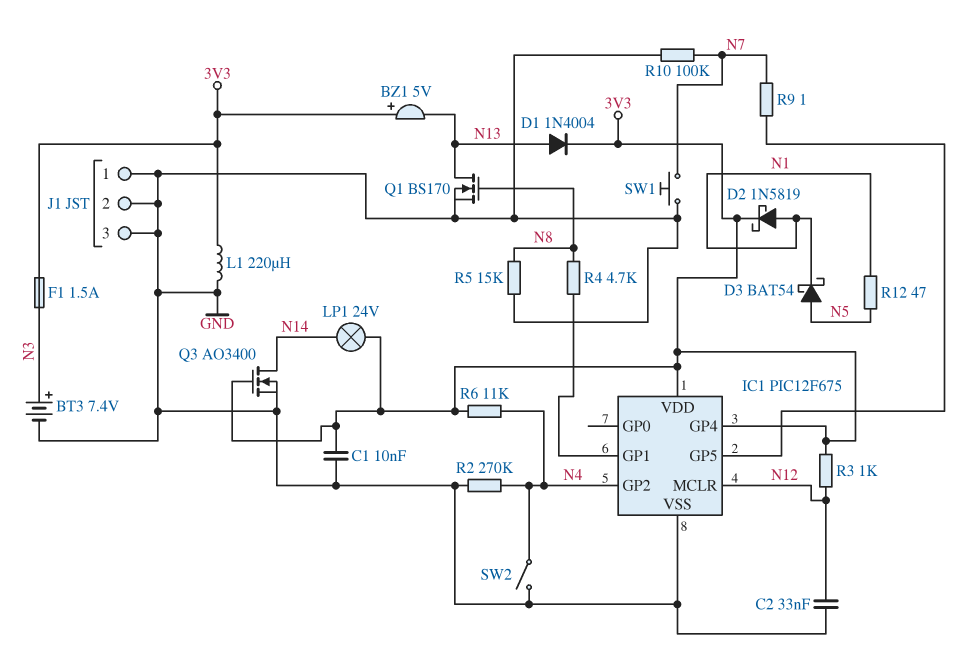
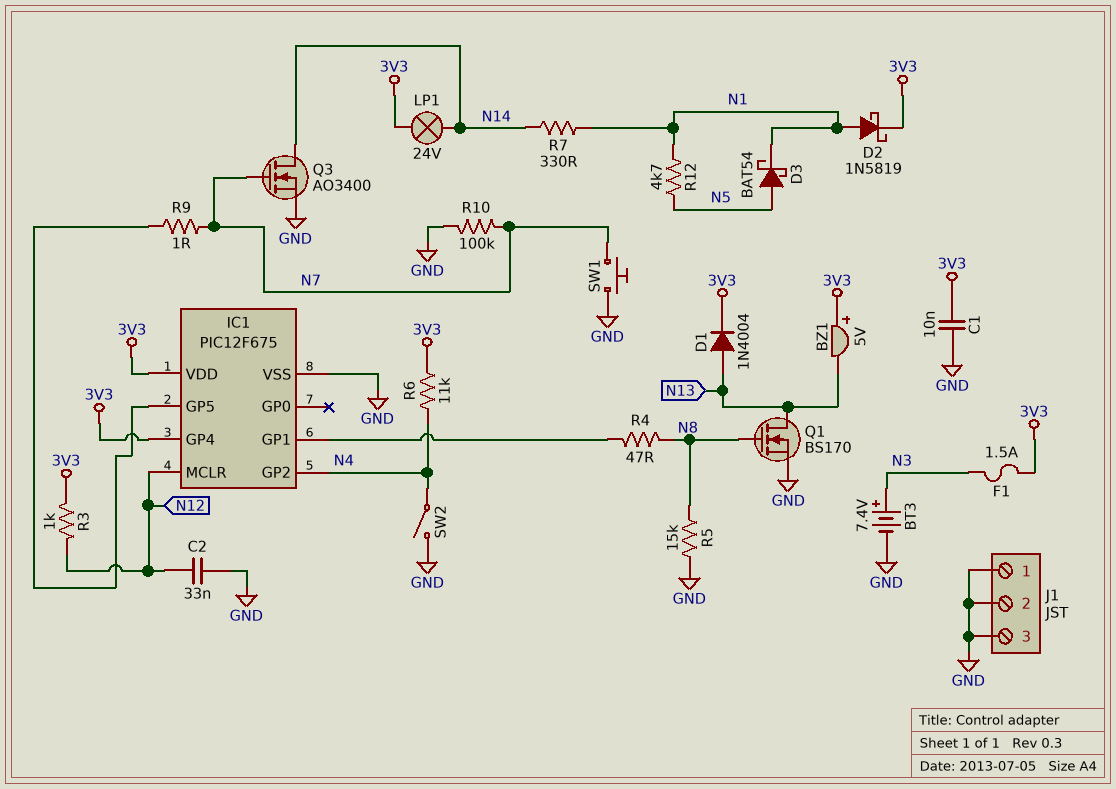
L1: 220uH (3V3, GND) -> none
Q3: NMOS AO3400 (G 3V3, D N14, S GND) -> NMOS AO3400 (G N7, D N14, S GND)
R2: 270k (GND, N4) -> none
R4: 4.7k (IC1/GP1, N8) -> 47 (IC1/GP1, N8)
R7: none -> 330 (N1, N14)
R12: 47 (N1, N5) -> 4.7k (N1, N5)

